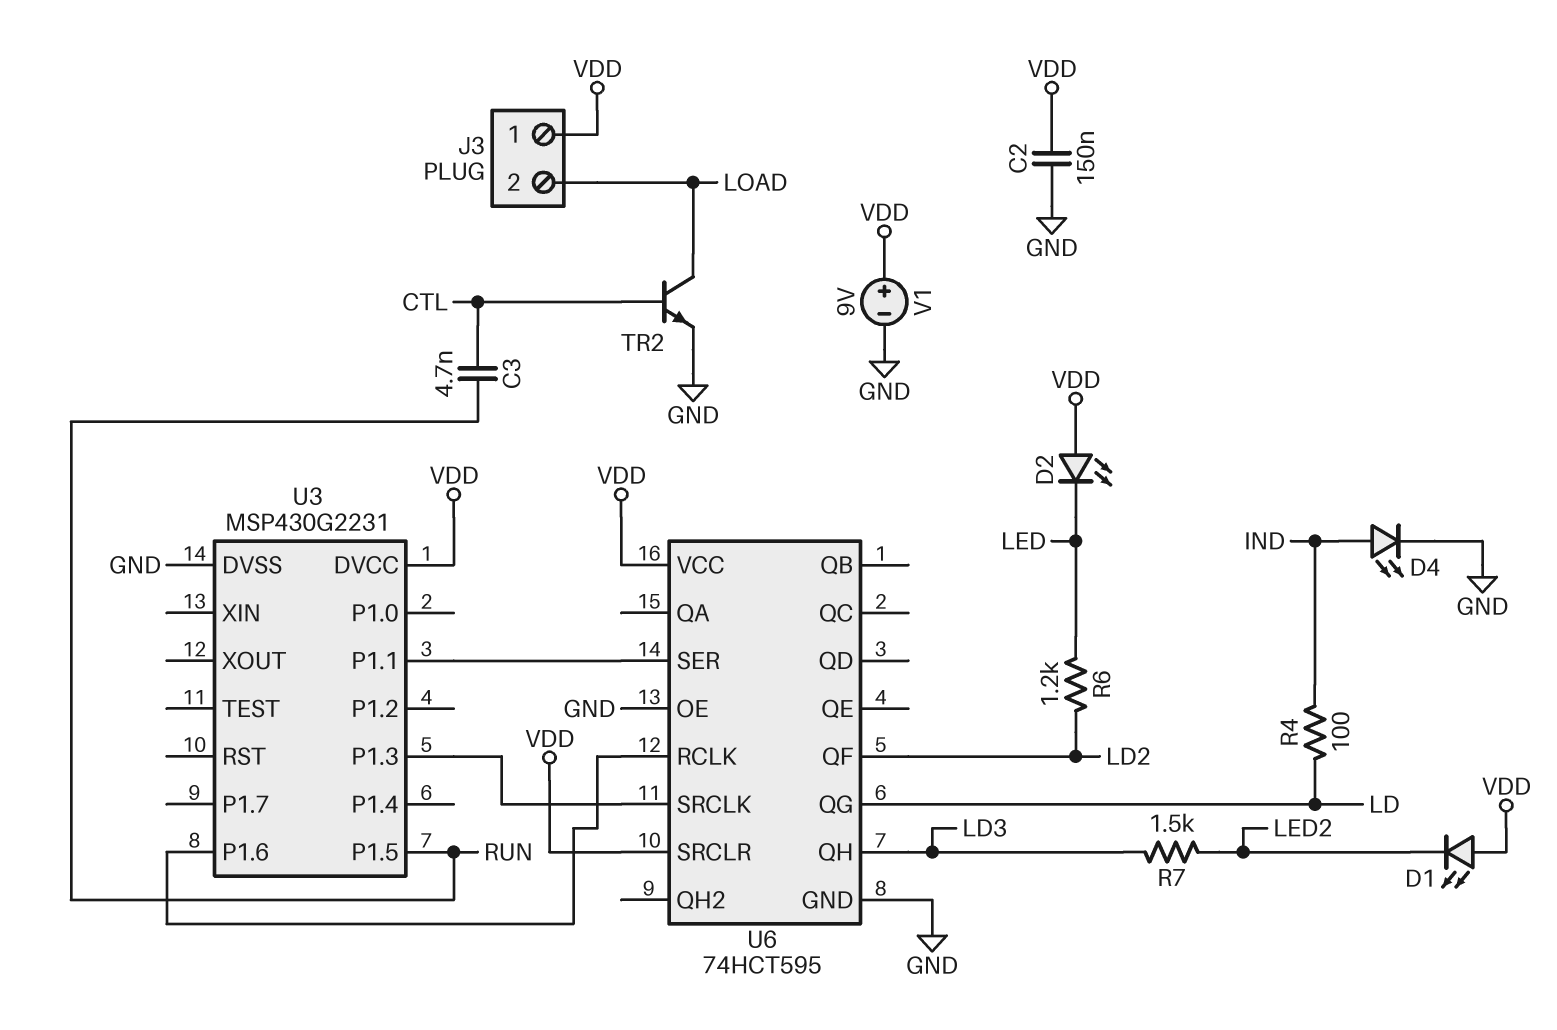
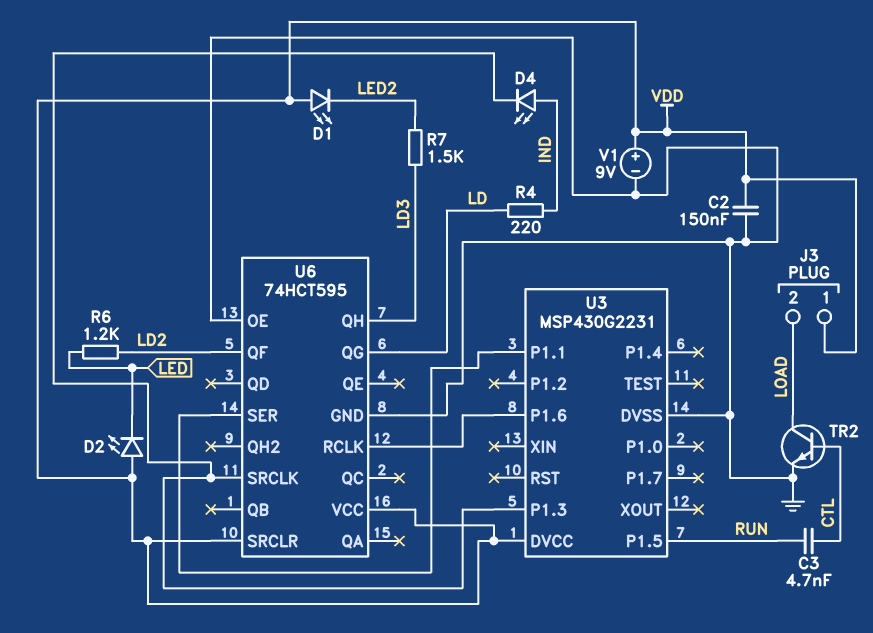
D4: LED (A IND, K GND) -> LED (A IND, K U3/P1.3)
R4: 100 (IND, LD) -> 220 (IND, LD)

